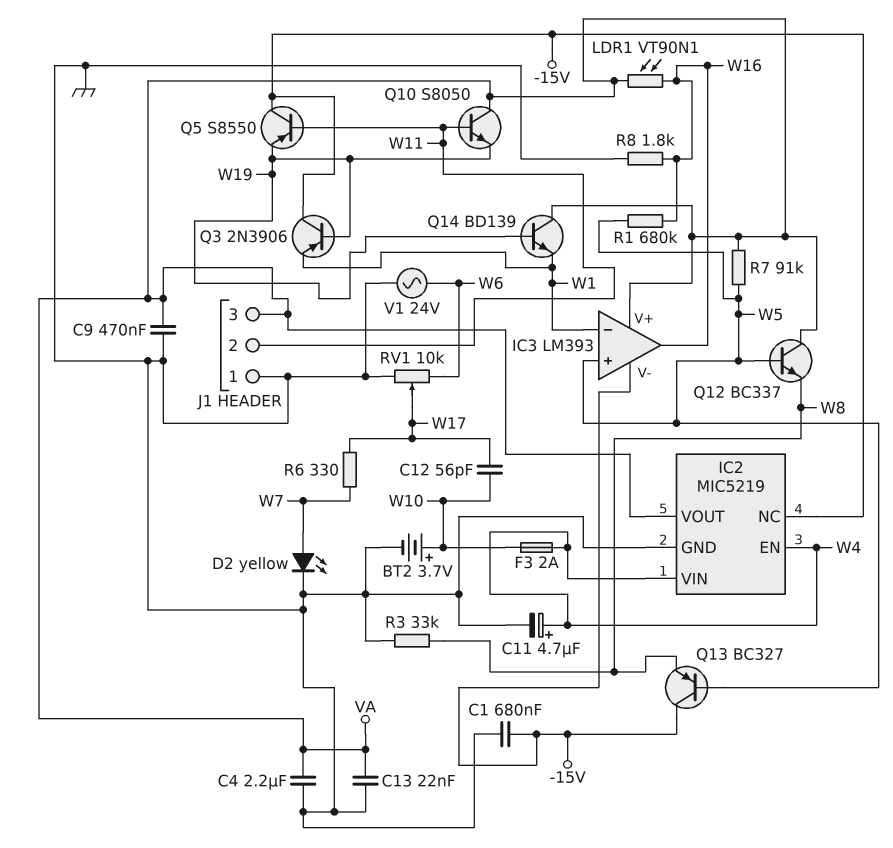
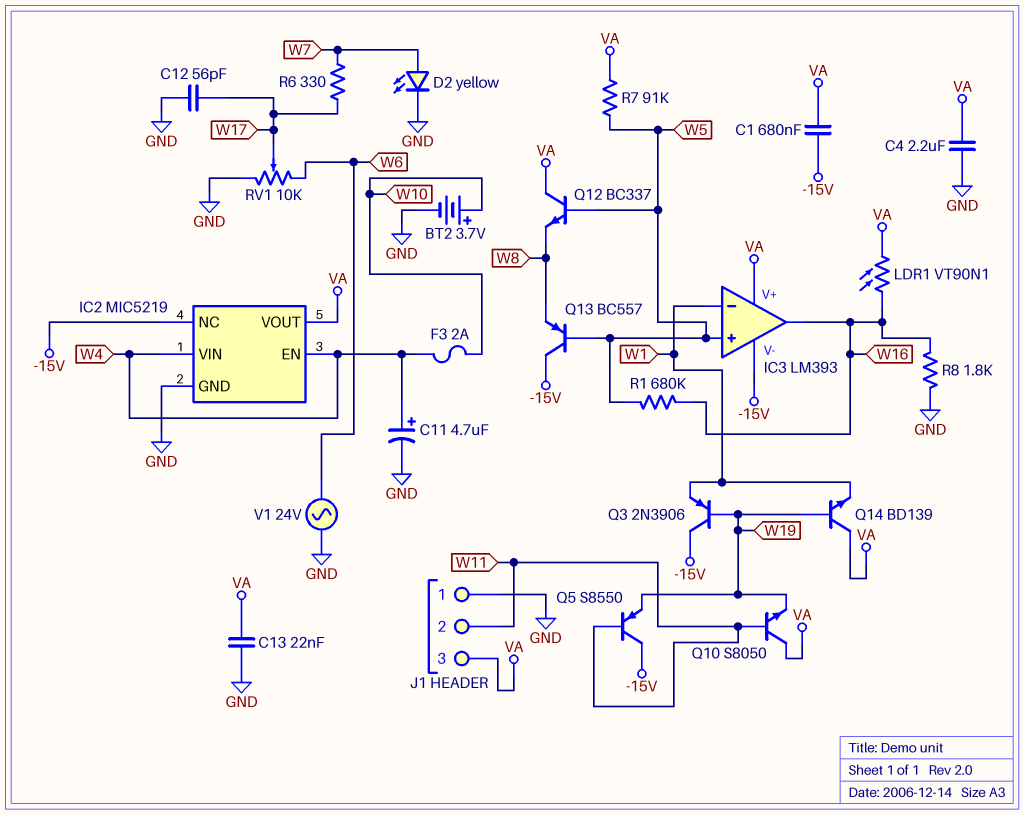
C1: 680nF (-15V, GND) -> 680nF (-15V, VA)
C9: 470nF (GND, VA) -> none
C12: 56pF (W10, W17) -> 56pF (GND, W17)
Q13: PNP BC327 (B W5, C -15V, E W8) -> PNP BC557 (B W5, C -15V, E W8)
R3: 33k (GND, W8) -> none

